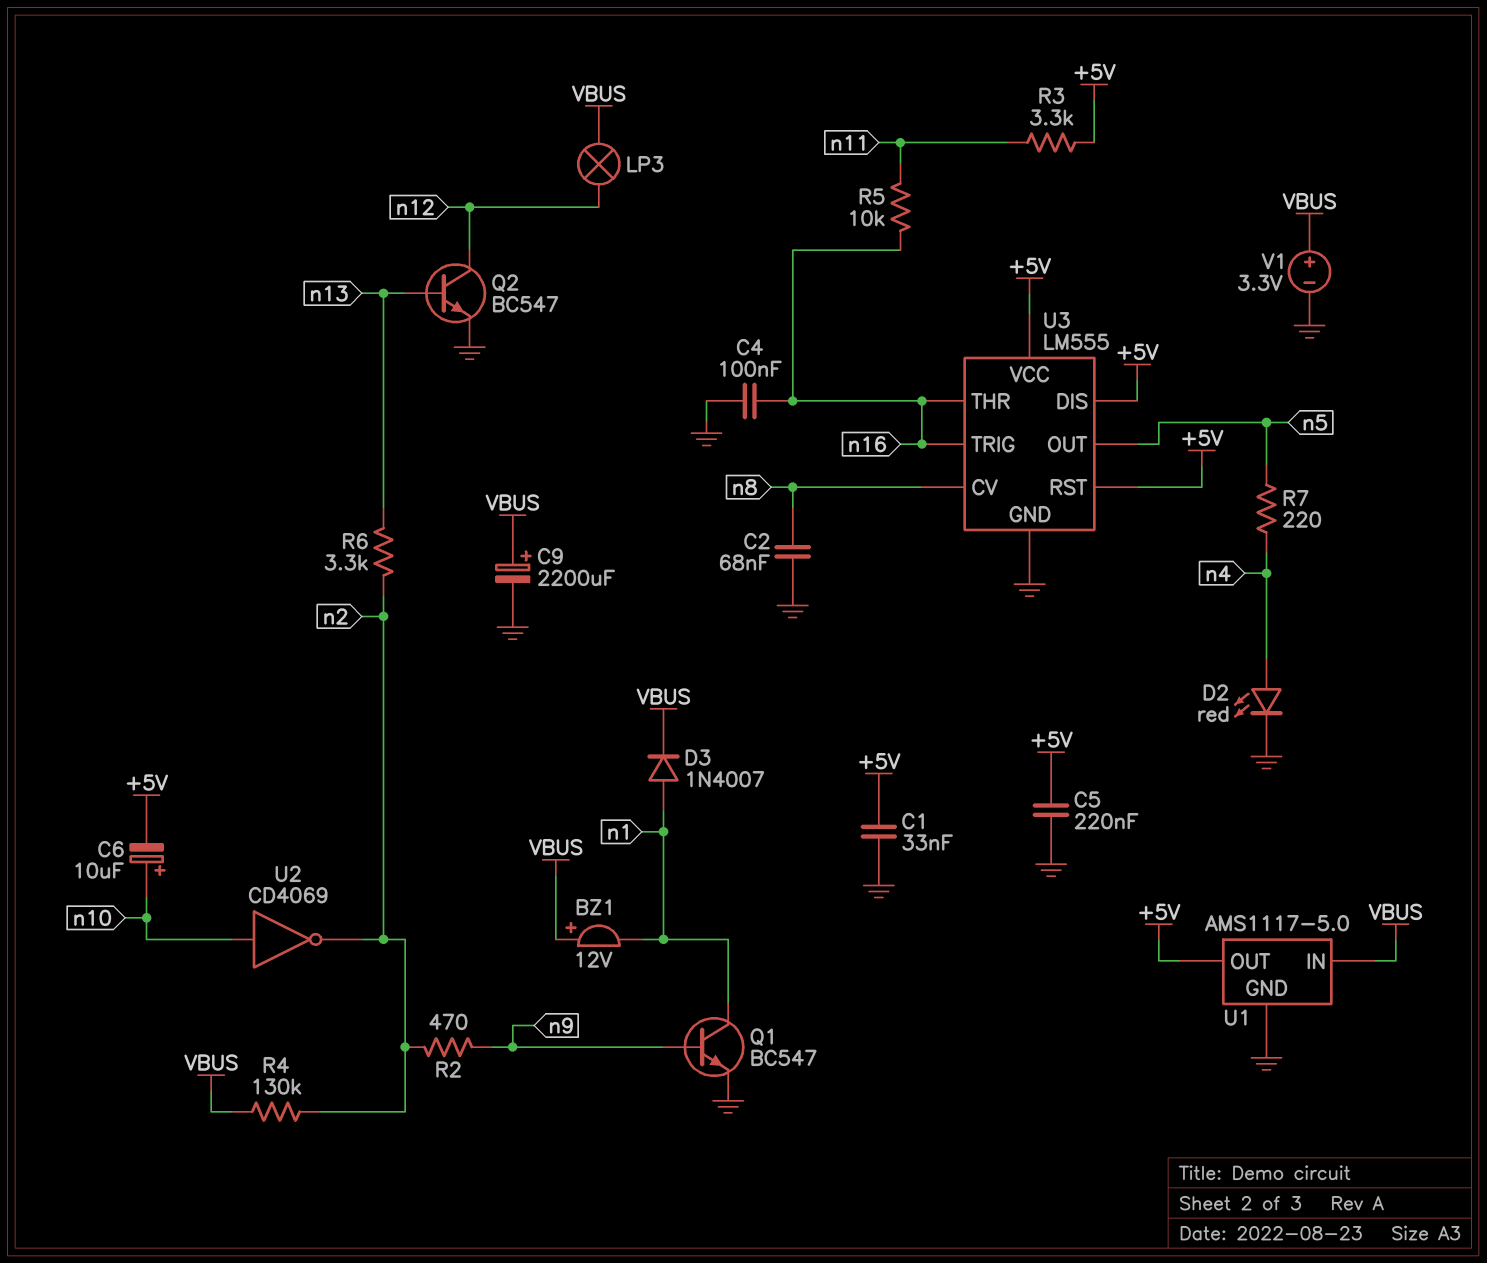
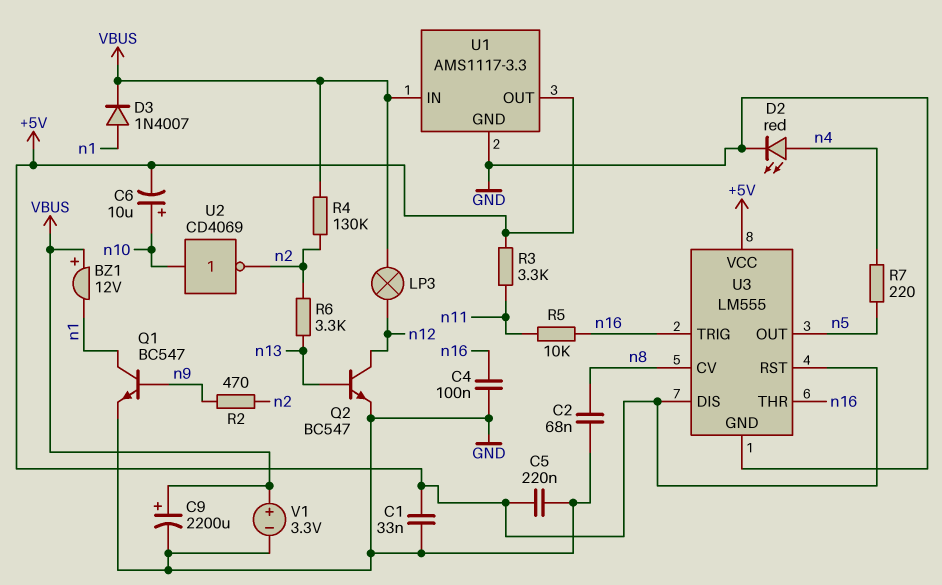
U1: AMS1117-5.0 -> AMS1117-3.3

